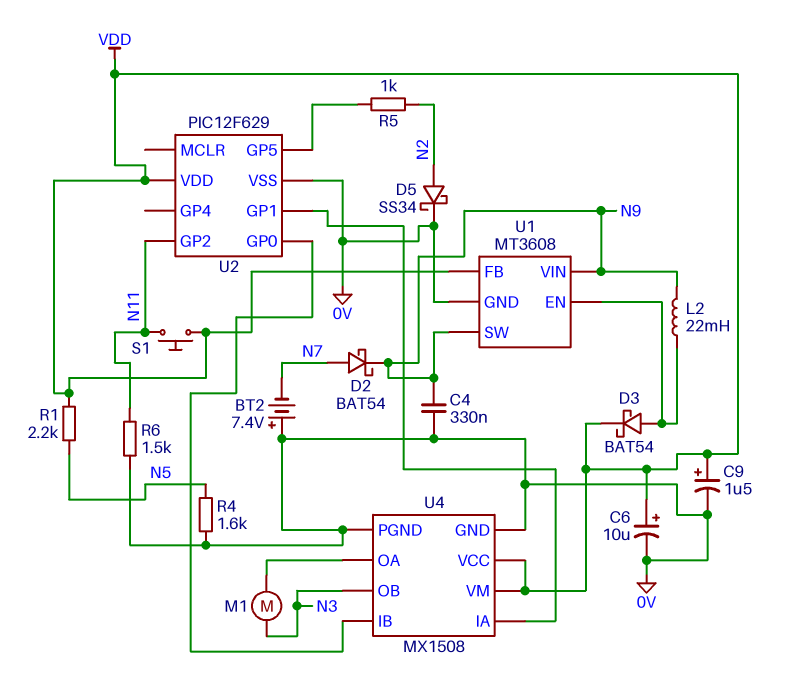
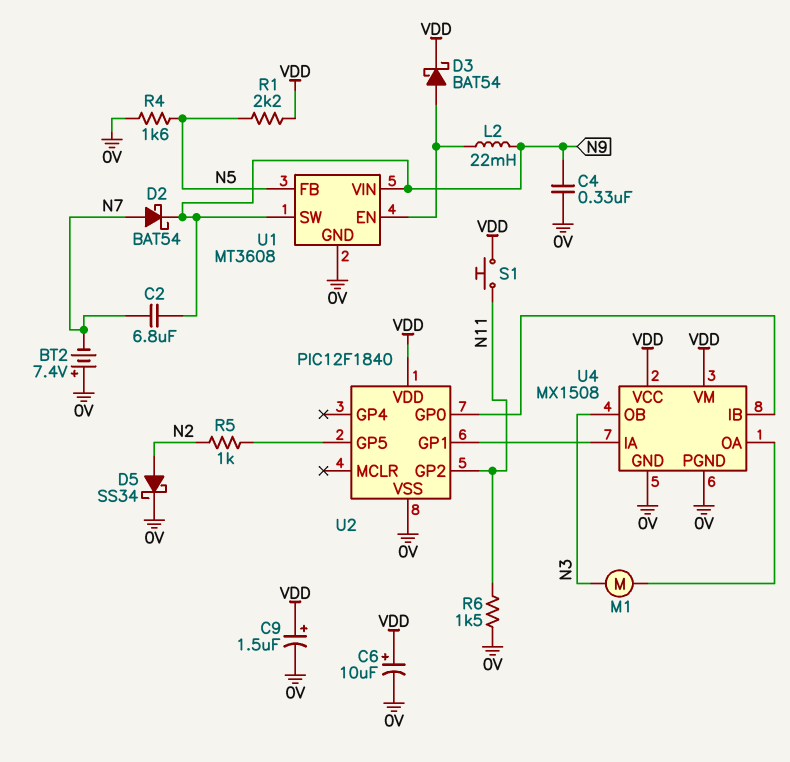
C2: none -> 6.8uF (N7, N9)
U1 pin FB: VDD -> N5
U2: PIC12F629 -> PIC12F1840

